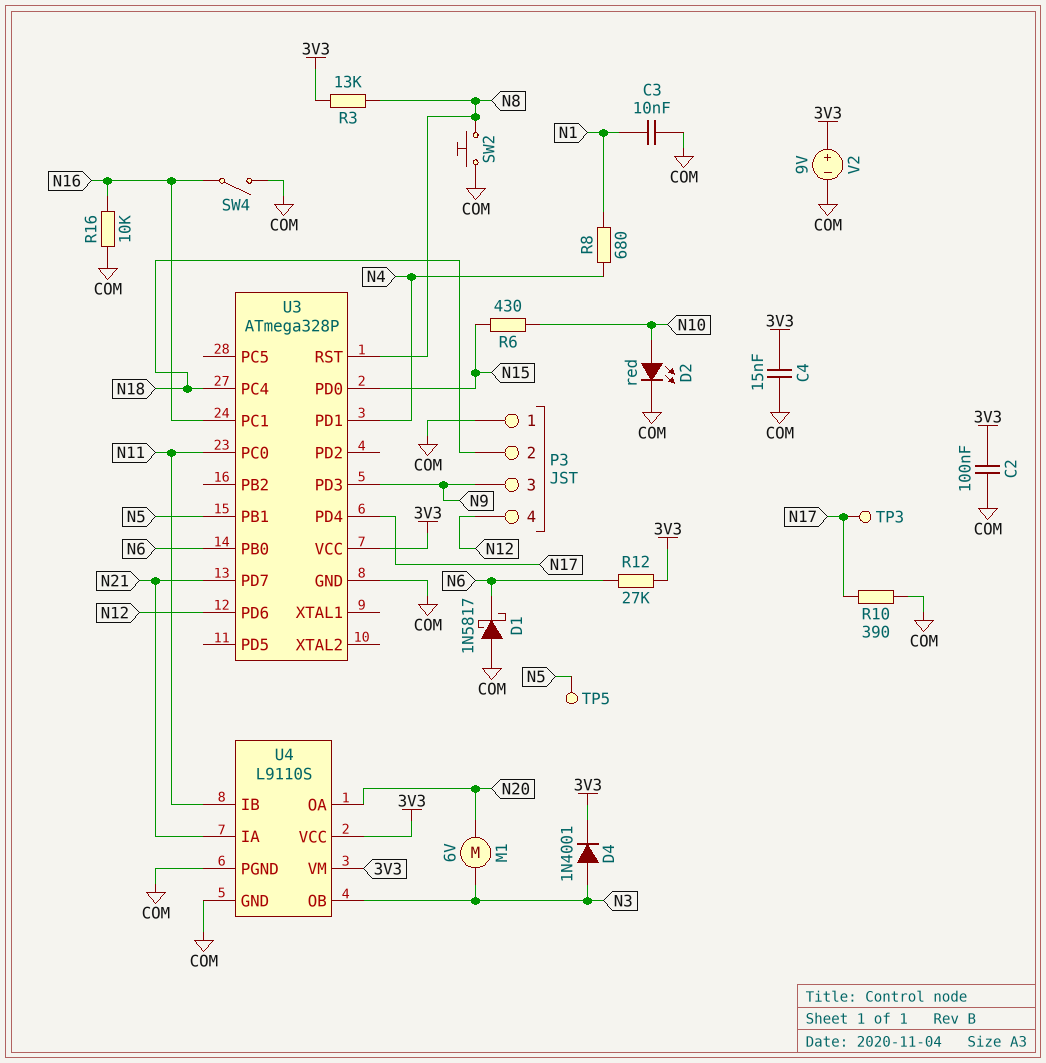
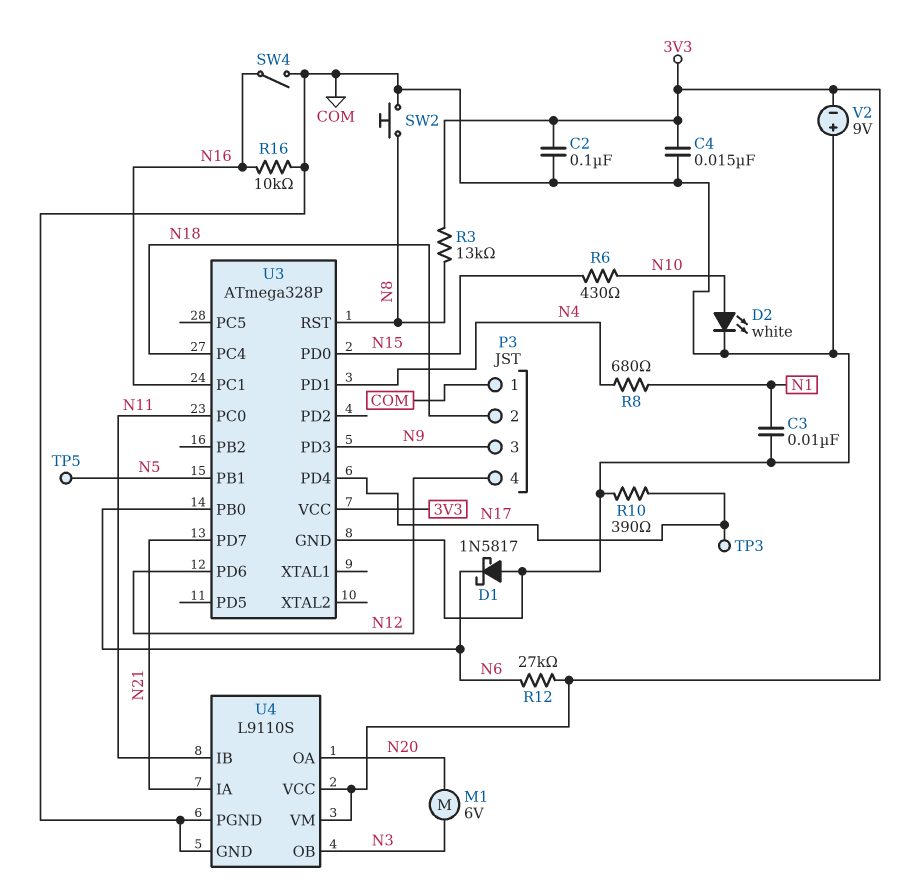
D2: LED red (A N10, K COM) -> LED white (A N10, K COM)
D4: diode 1N4001 (A N3, K 3V3) -> none
V2: 9V (plus 3V3, minus COM) -> 9V (plus COM, minus 3V3)

